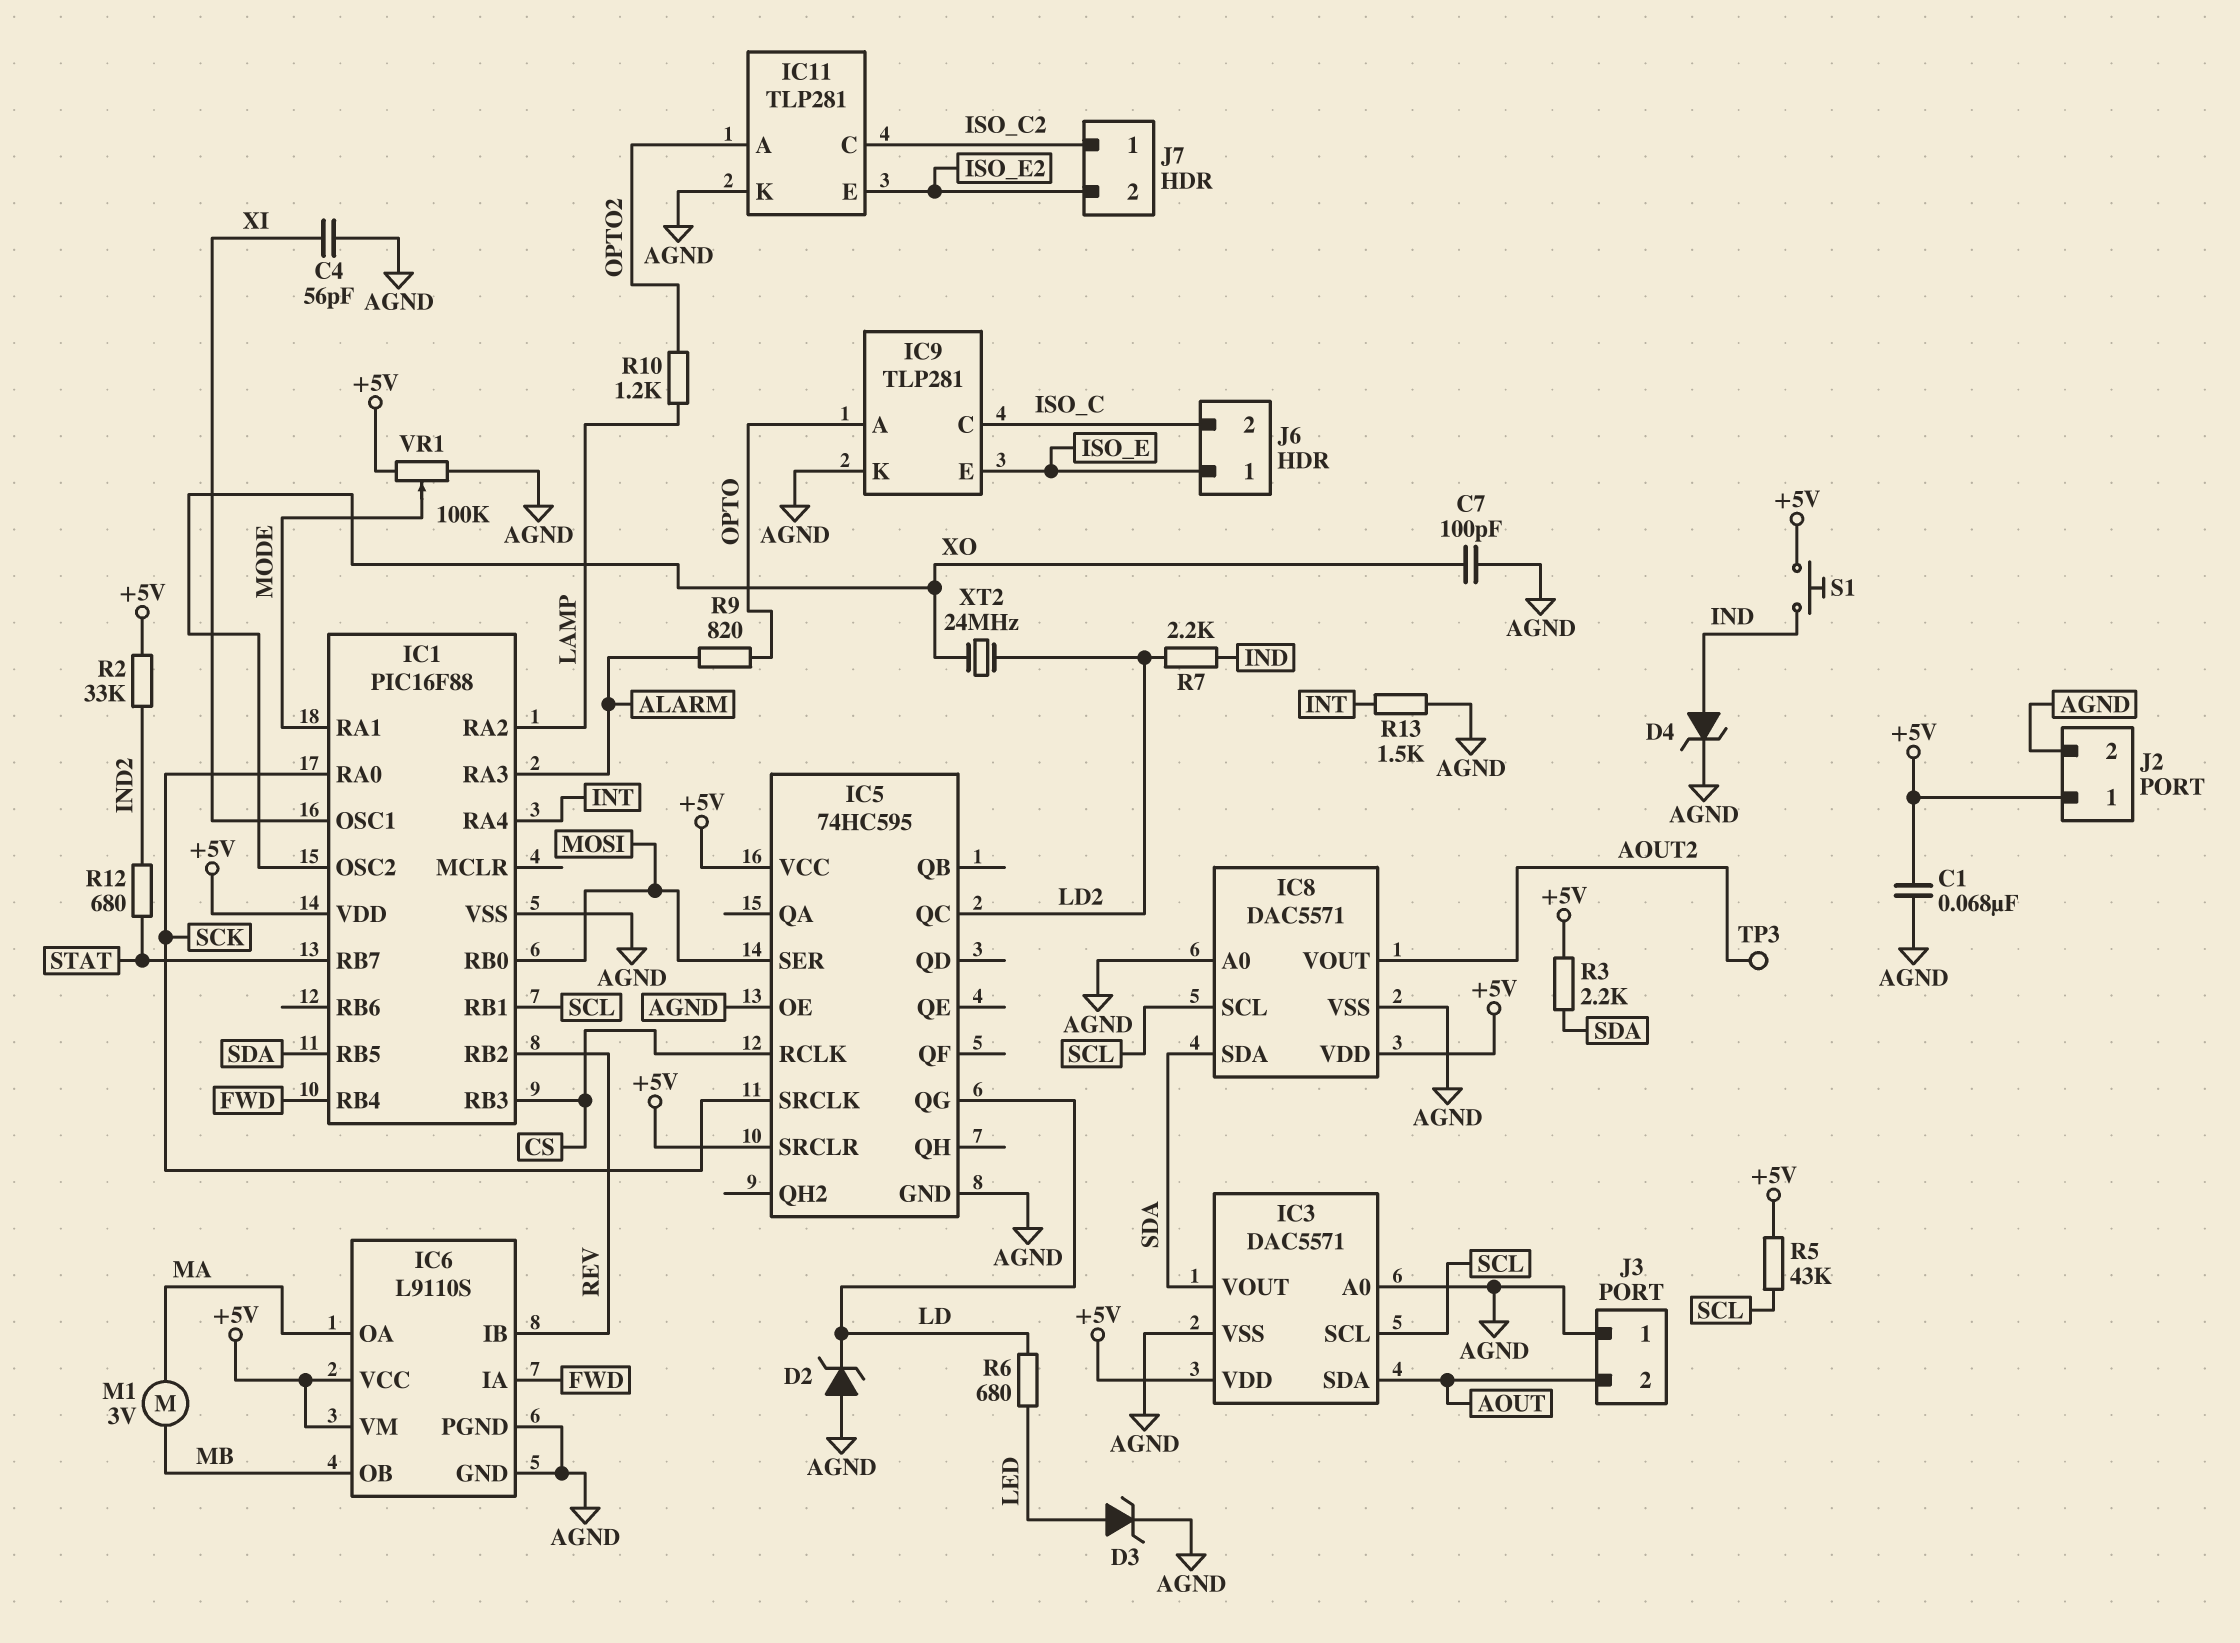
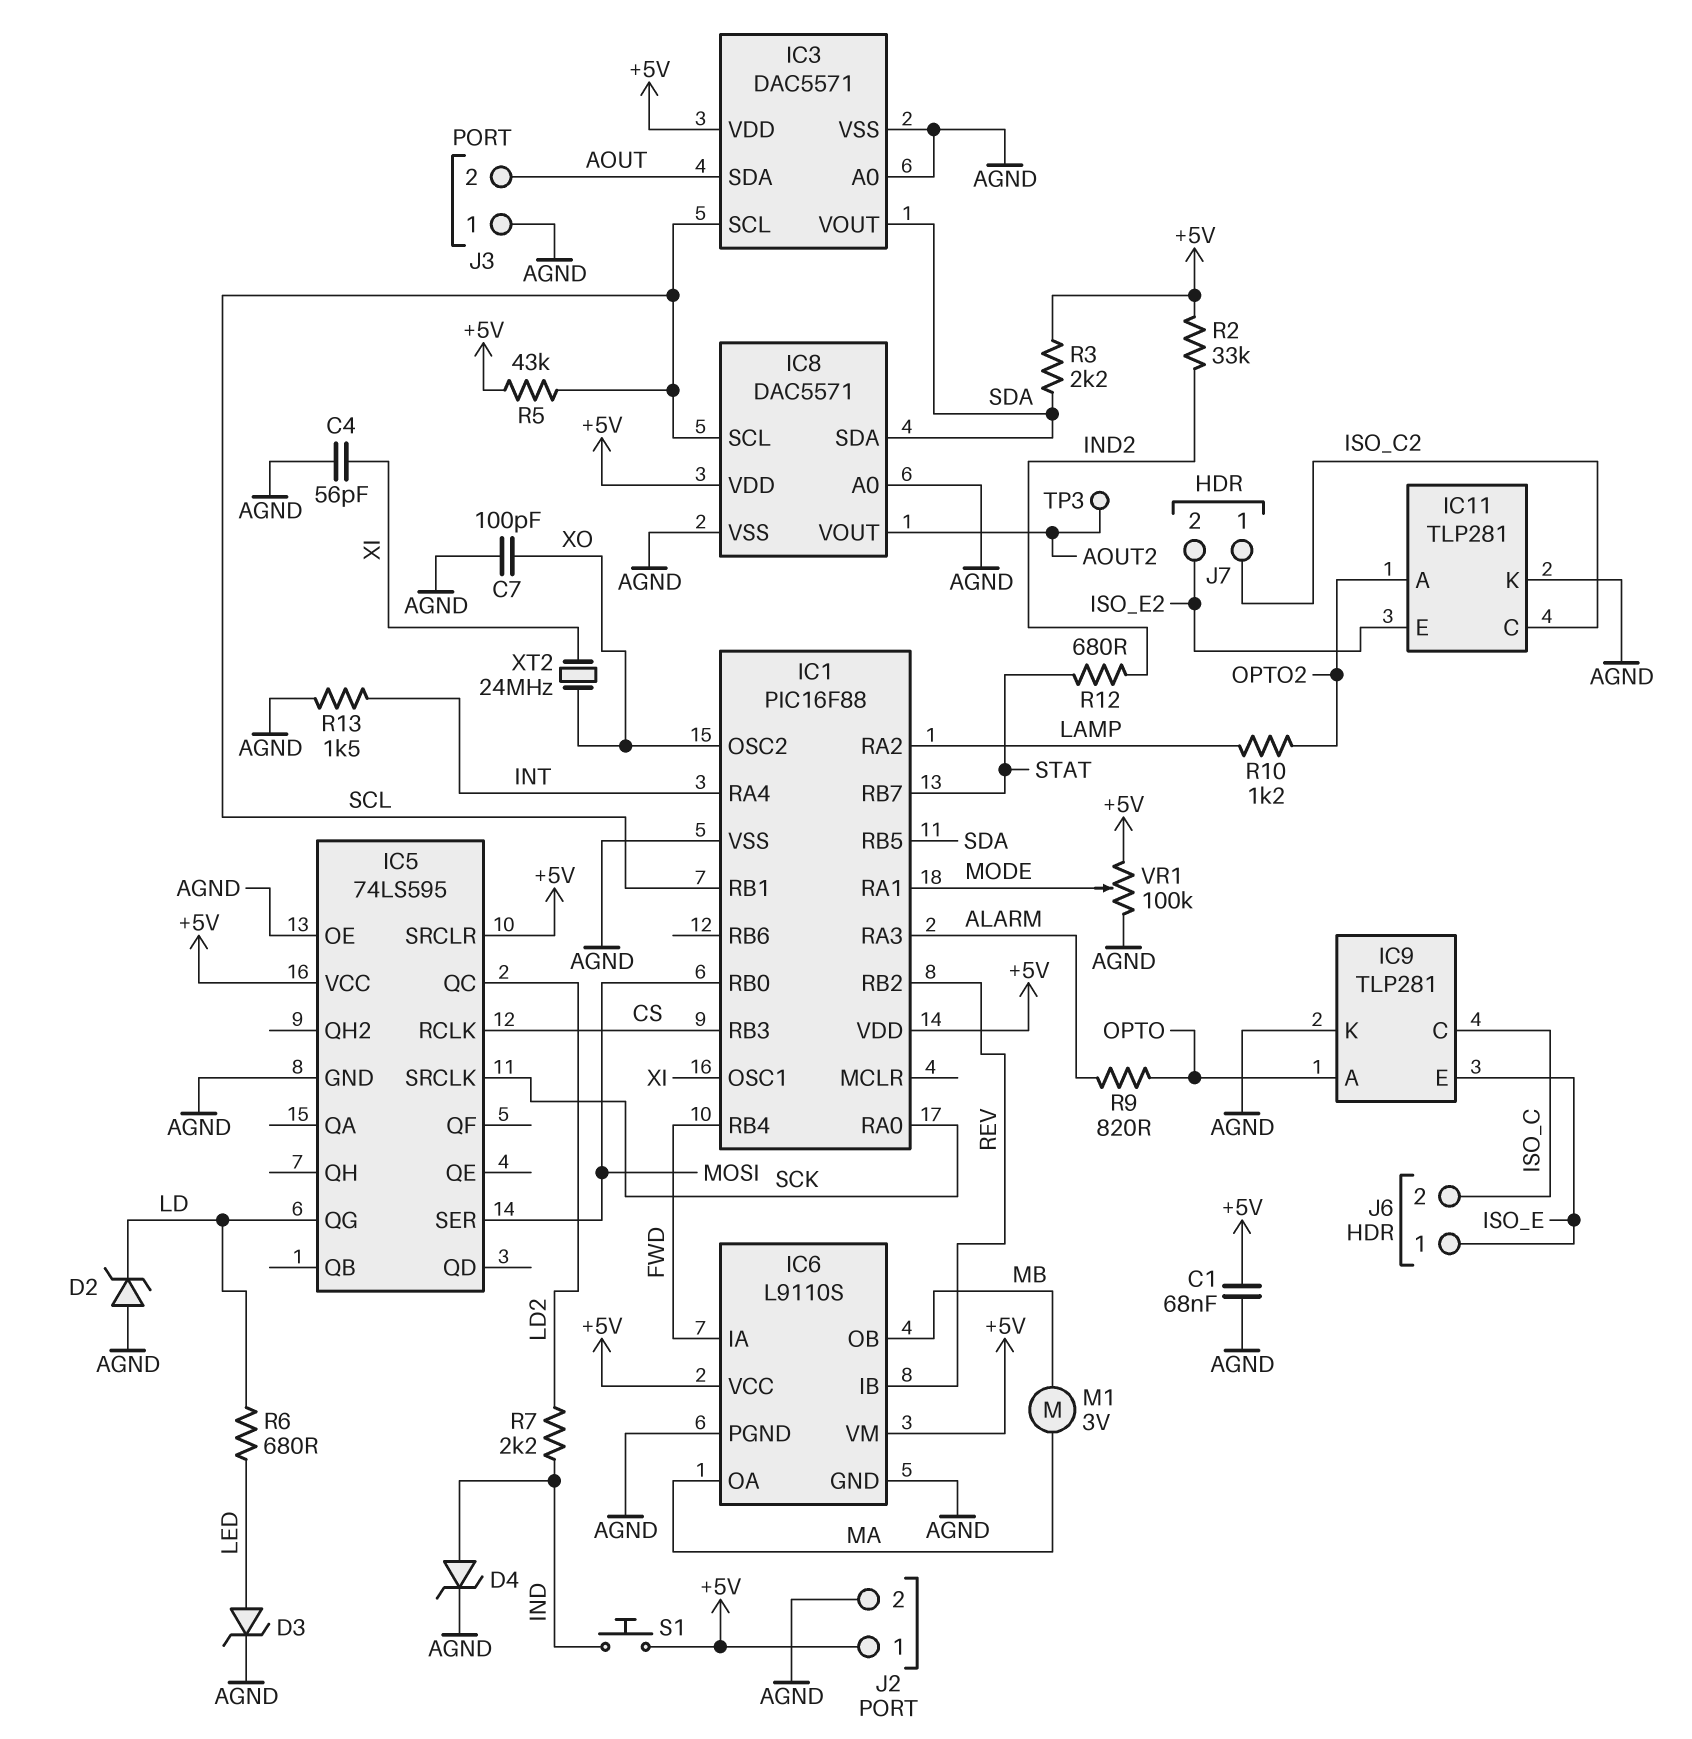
IC5: 74HC595 -> 74LS595
XT2: 24MHz (LD2, XO) -> 24MHz (XI, XO)

